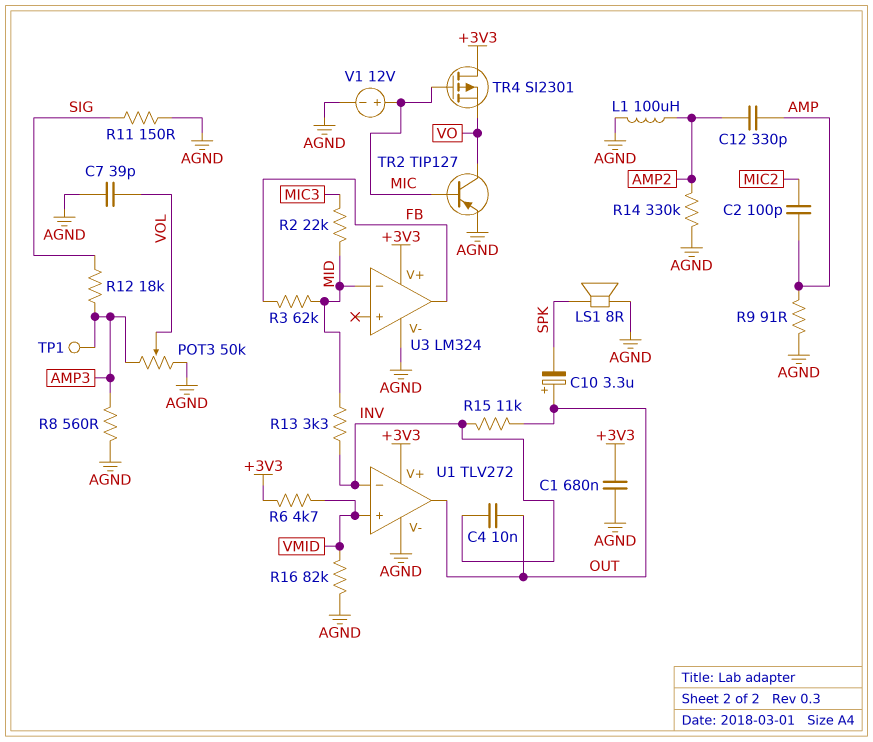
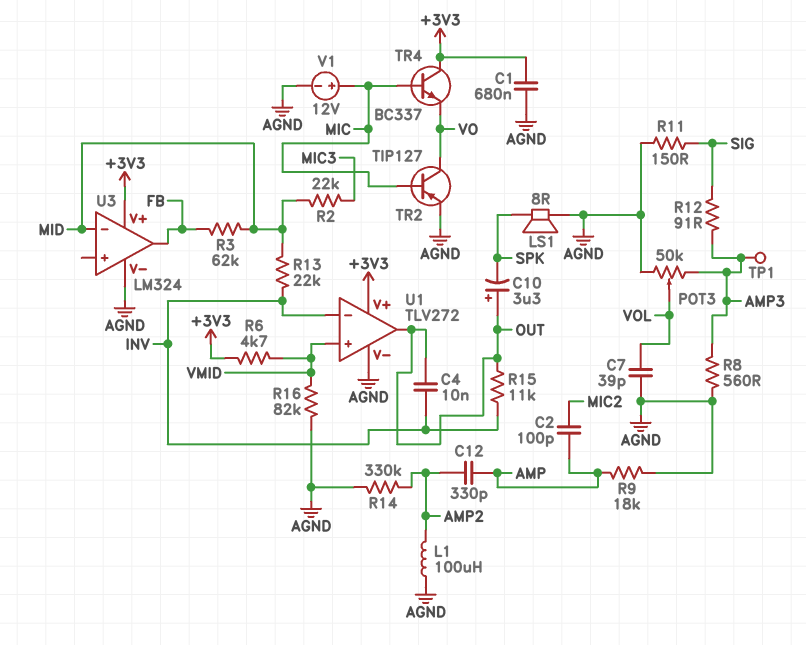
R9: 91 (AGND, AMP) -> 18k (AGND, AMP)
R12: 18k (AMP3, SIG) -> 91 (AMP3, SIG)
R13: 3.3k (INV, MID) -> 22k (INV, MID)
TR4: PMOS SI2301 (G MIC, D +3V3, S VO) -> NPN BC337 (B MIC, C +3V3, E VO)

